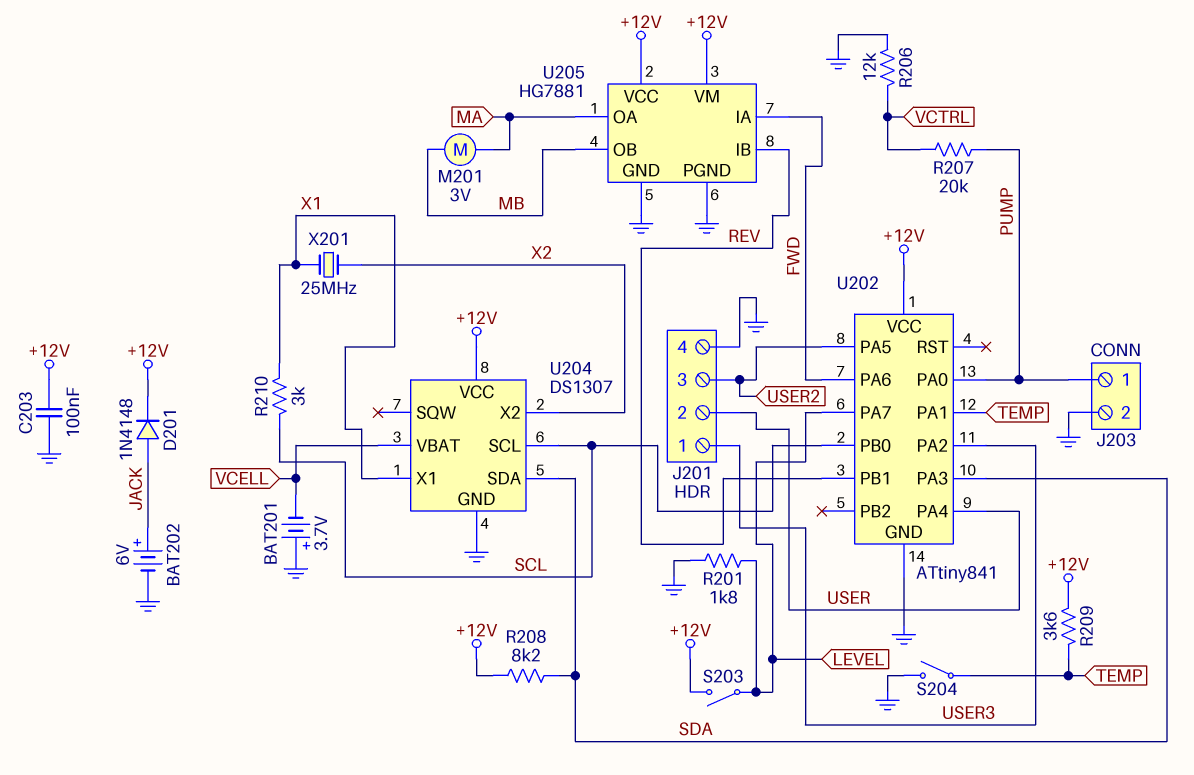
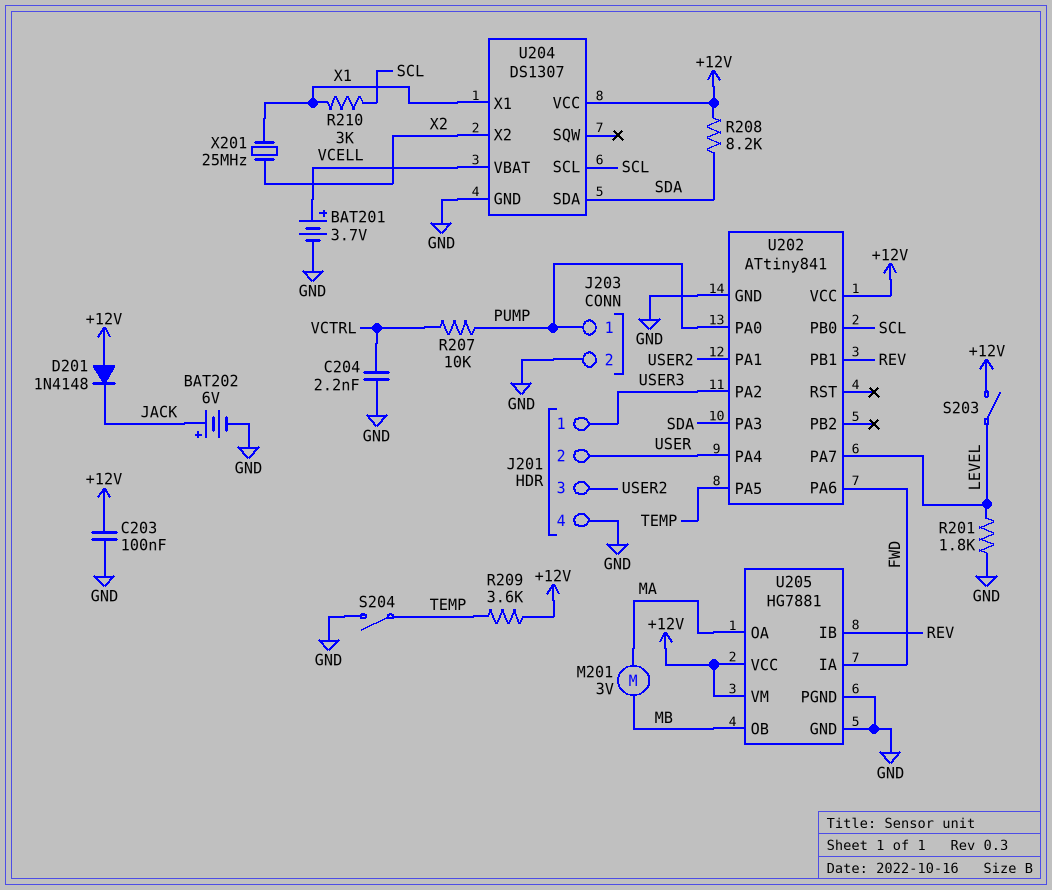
BAT201: 3.7V (plus GND, minus VCELL) -> 3.7V (plus VCELL, minus GND)
C204: none -> 2.2nF (GND, VCTRL)
D201: diode 1N4148 (A JACK, K +12V) -> diode 1N4148 (A +12V, K JACK)
R206: 12k (GND, VCTRL) -> none
R207: 20k (PUMP, VCTRL) -> 10k (PUMP, VCTRL)
U202 pin PA1: TEMP -> USER2
U202 pin PA5: USER2 -> TEMP

